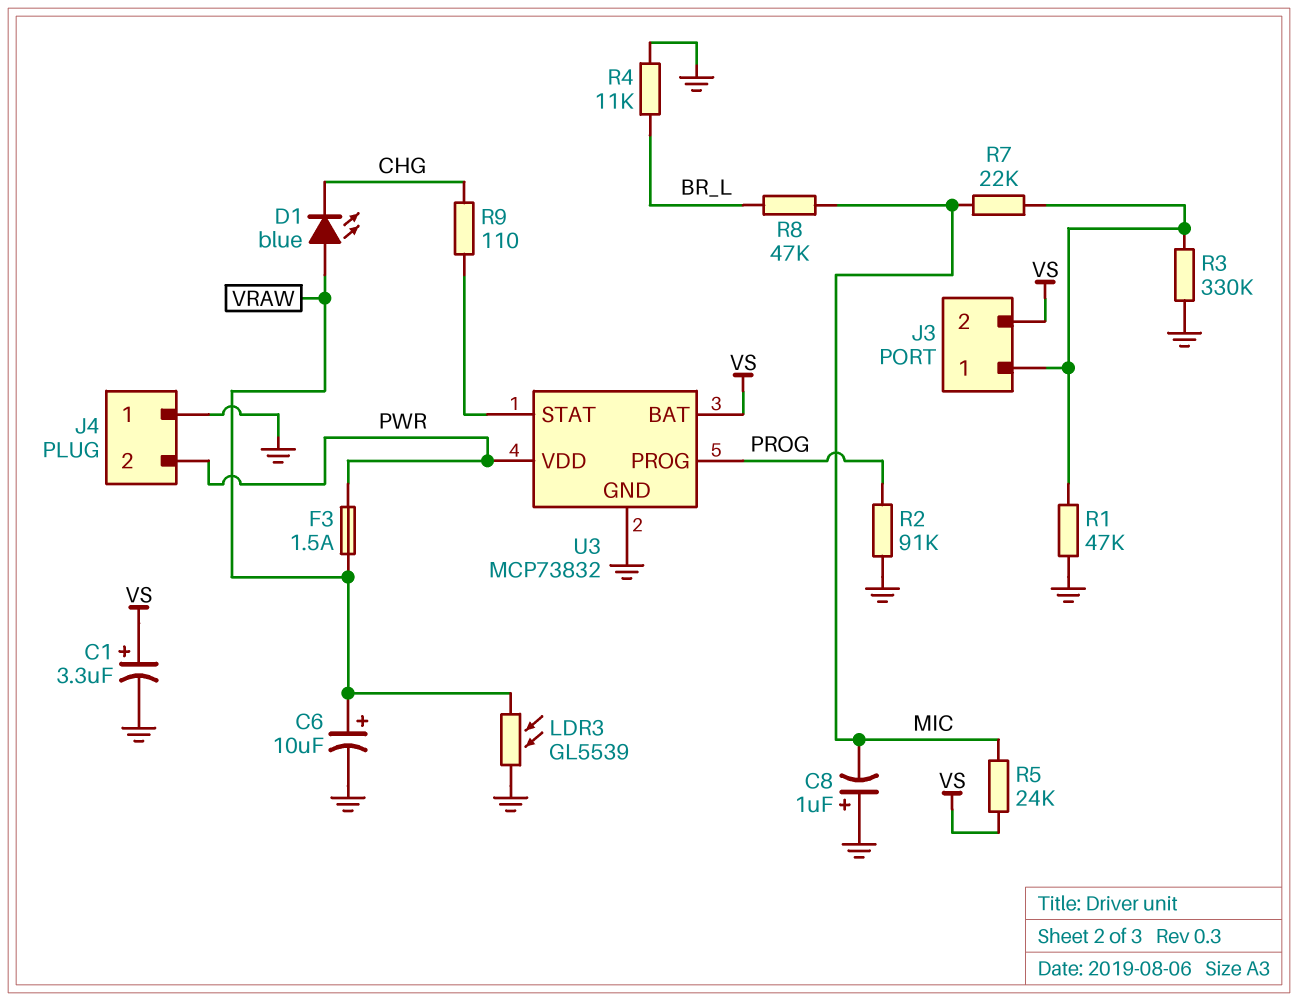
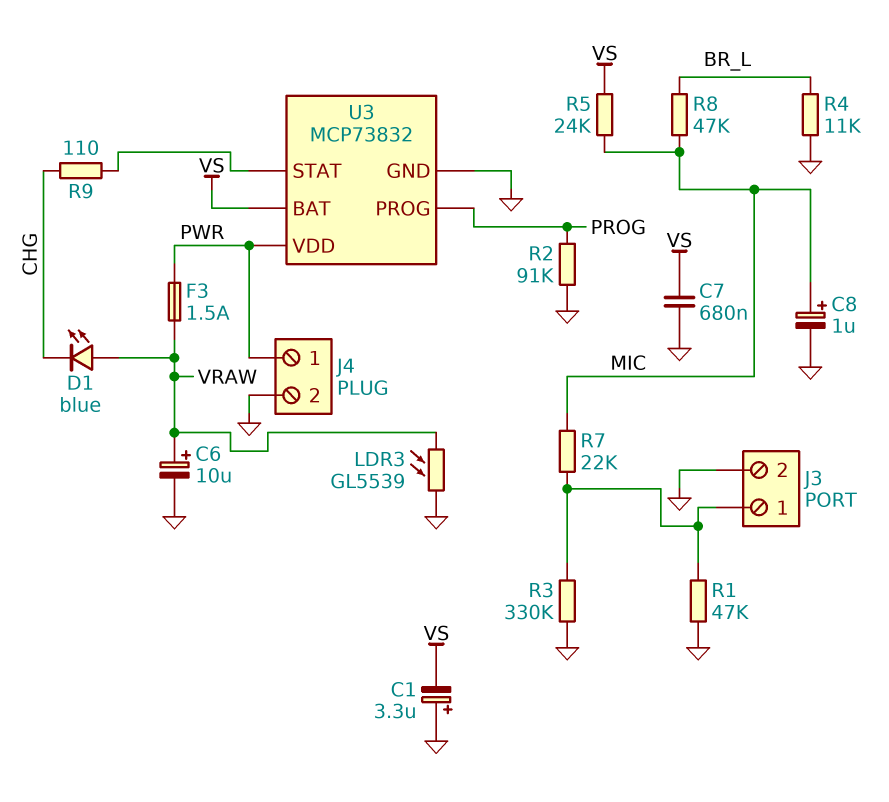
C1: 3.3uF (plus VS, minus GND) -> 3.3uF (plus GND, minus VS)
C7: none -> 680nF (GND, VS)
C8: 1uF (plus GND, minus MIC) -> 1uF (plus MIC, minus GND)
J3 pin 2: VS -> GND
J4 pin 1: GND -> PWR
J4 pin 2: PWR -> GND

